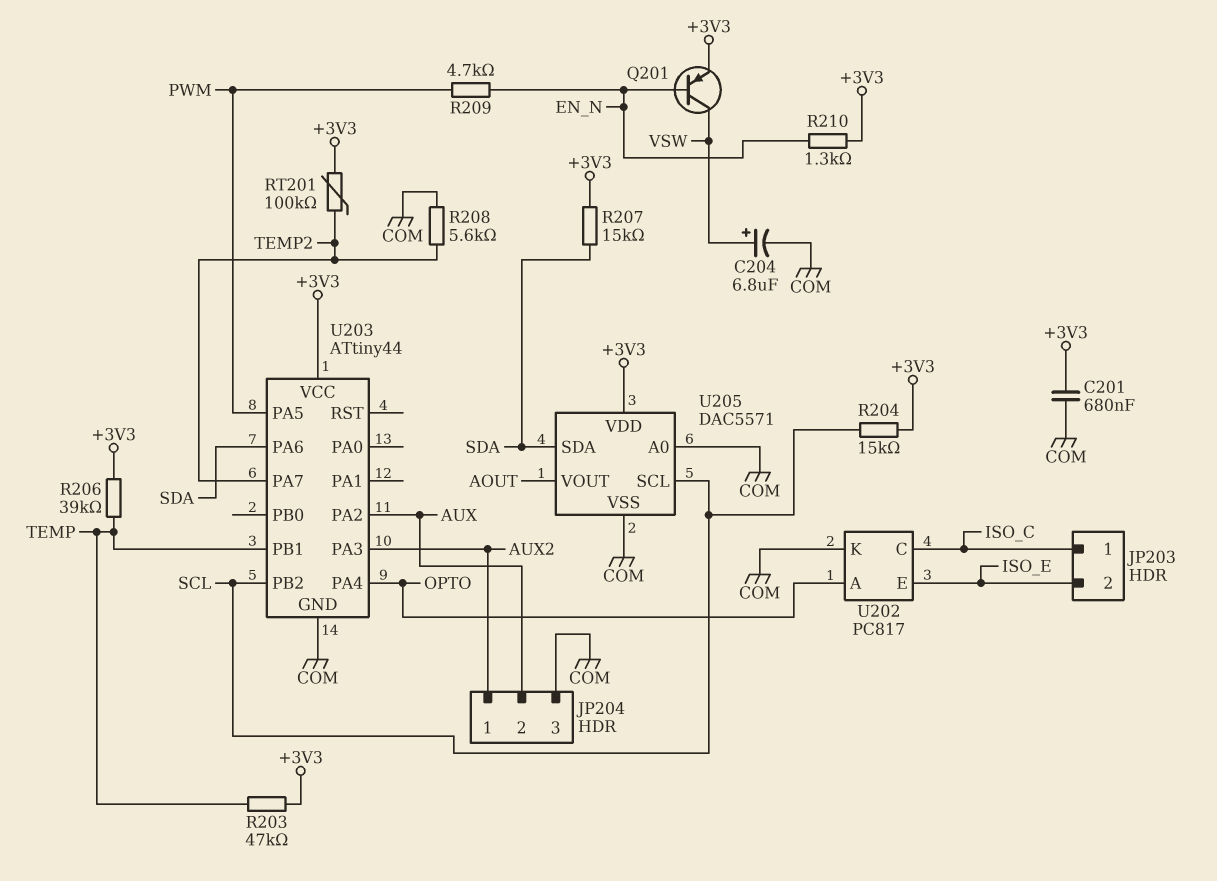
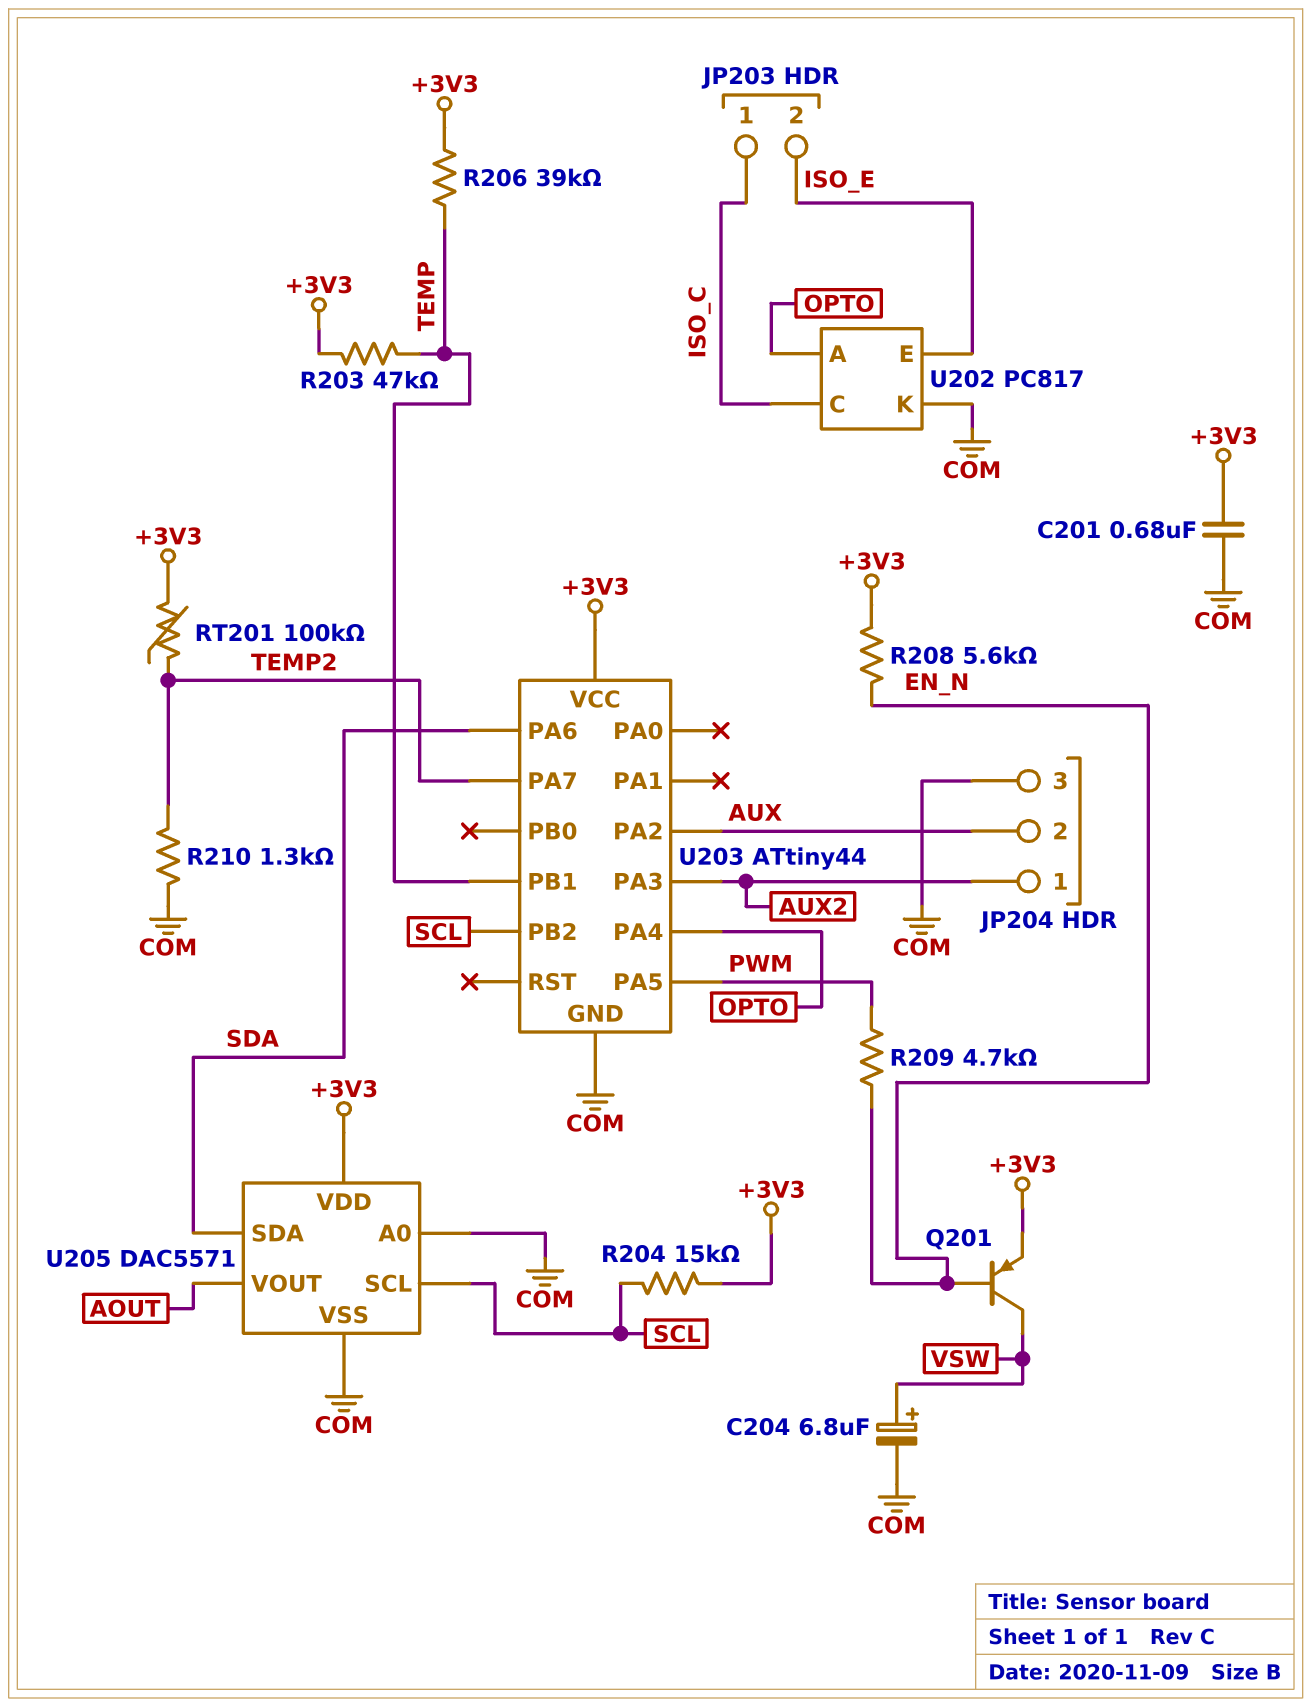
R207: 15k (+3V3, SDA) -> none
R208: 5.6k (COM, TEMP2) -> 5.6k (+3V3, EN_N)
R210: 1.3k (+3V3, EN_N) -> 1.3k (COM, TEMP2)

